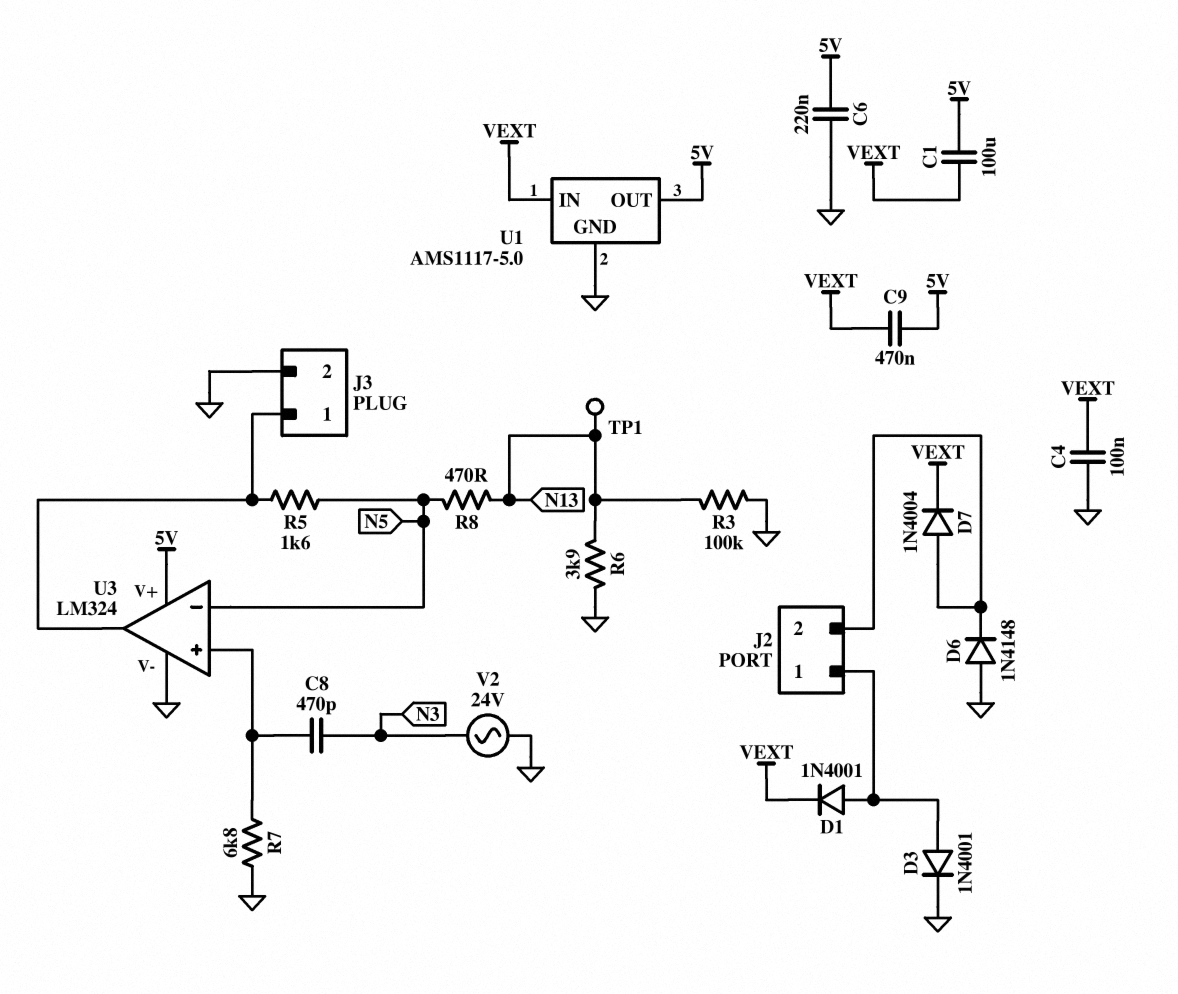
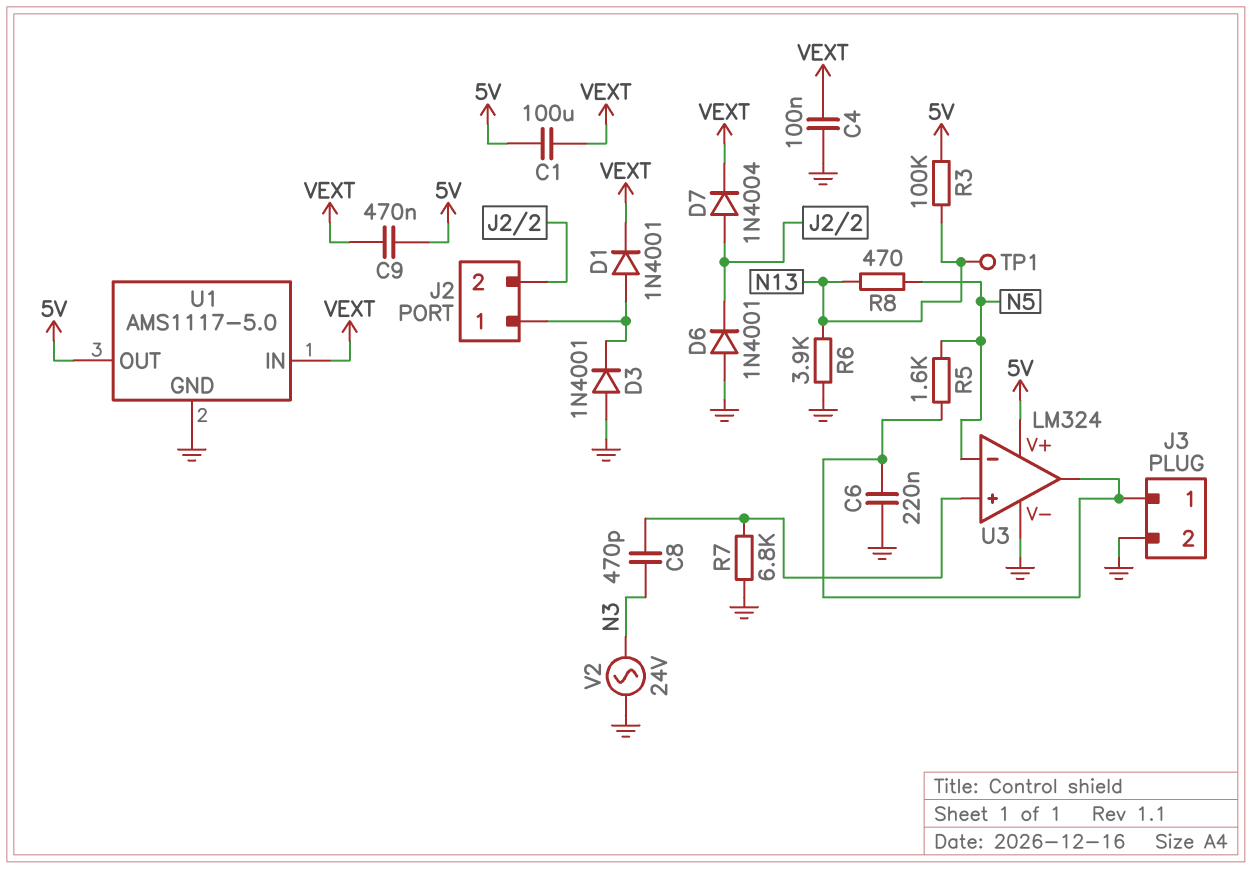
C6: 220nF (5V, GND) -> 220nF (GND, J3/1)
D3: diode 1N4001 (A J2/1, K GND) -> diode 1N4001 (A GND, K J2/1)
D6: diode 1N4148 (A GND, K J2/2) -> diode 1N4001 (A GND, K J2/2)
R3: 100k (GND, N13) -> 100k (5V, N13)

